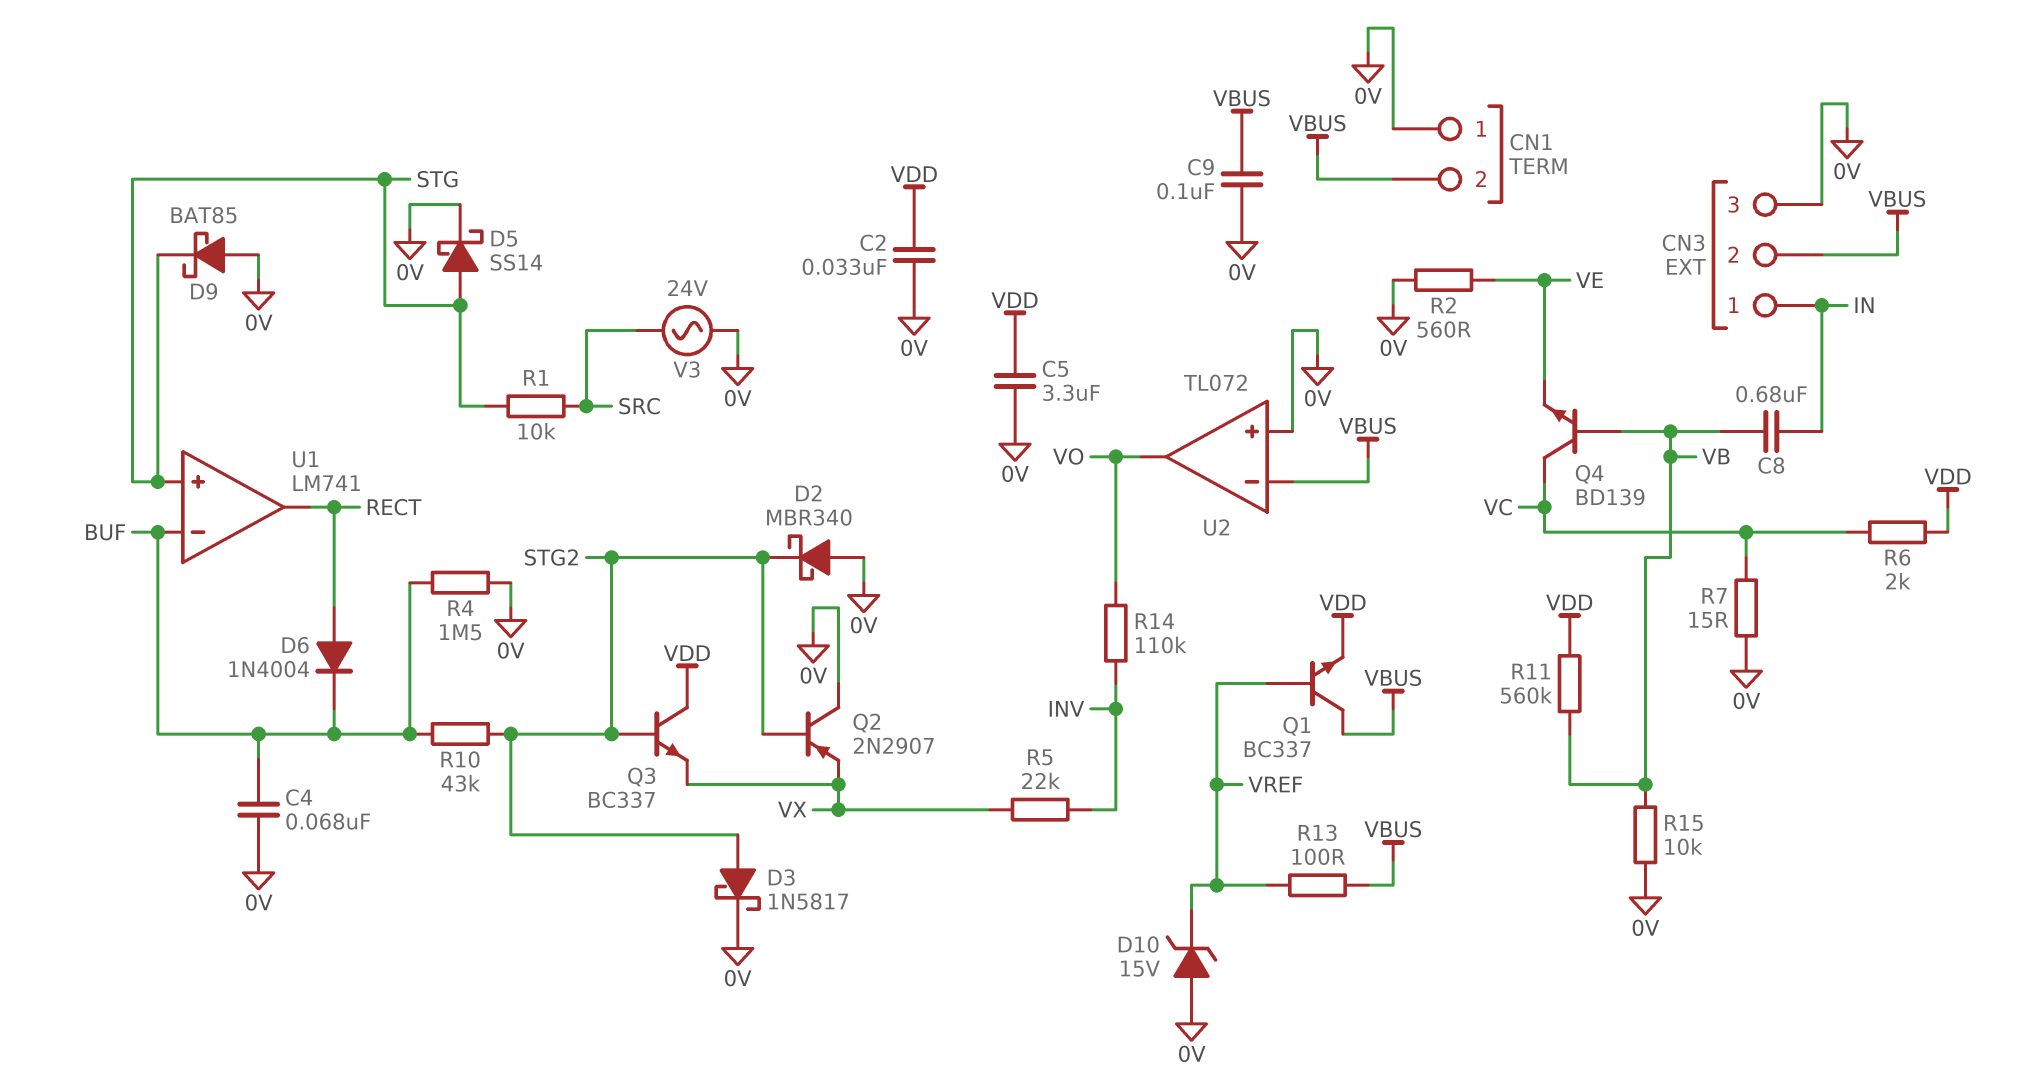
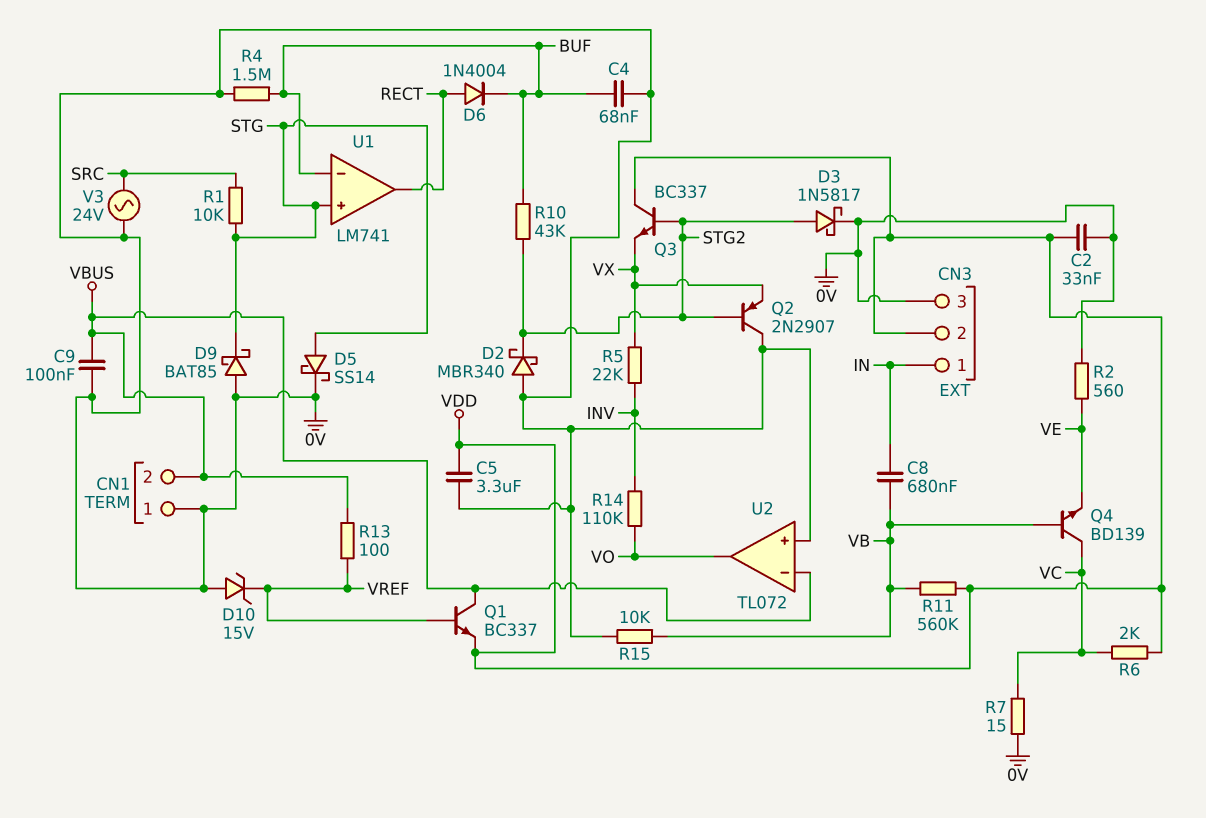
CN3 pin 2: VBUS -> VDD

